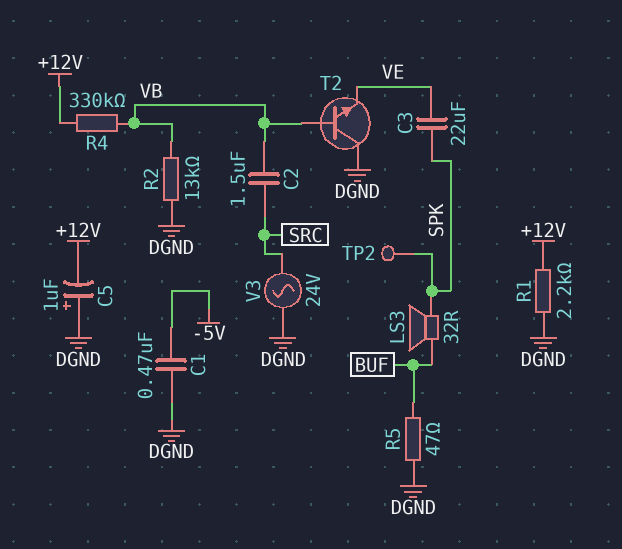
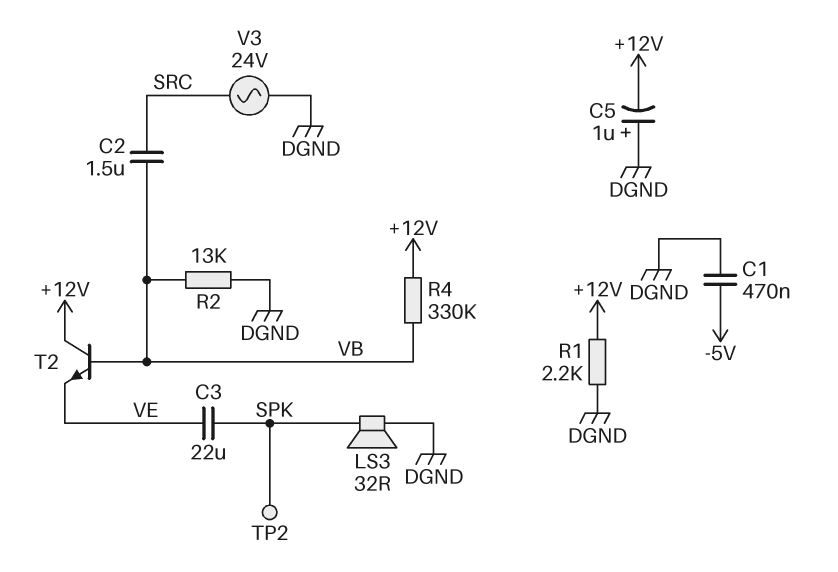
LS3: speaker 32R (BUF, SPK) -> speaker 32R (DGND, SPK)
R5: 47 (BUF, DGND) -> none
T2: NPN (B VB, C DGND, E VE) -> NPN (B VB, C +12V, E VE)

